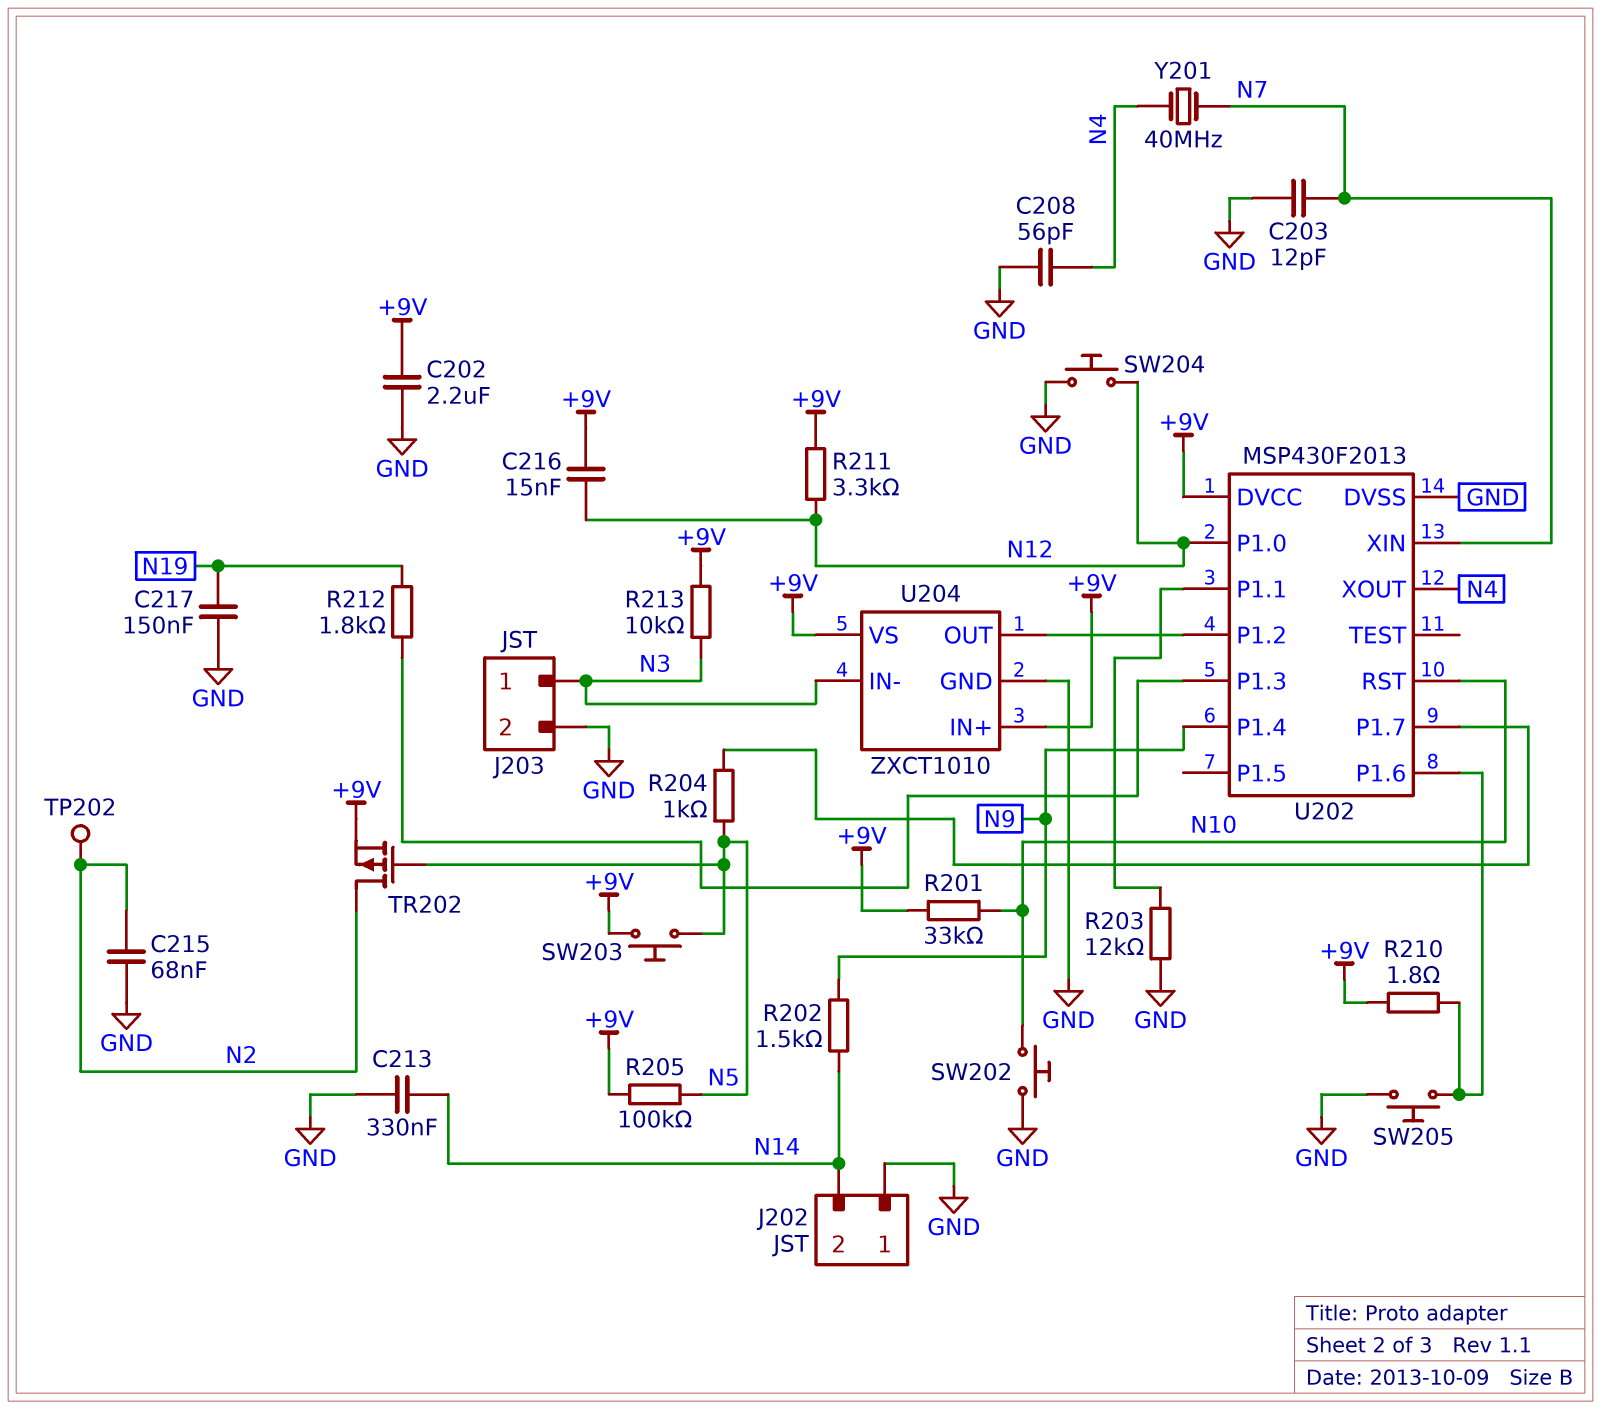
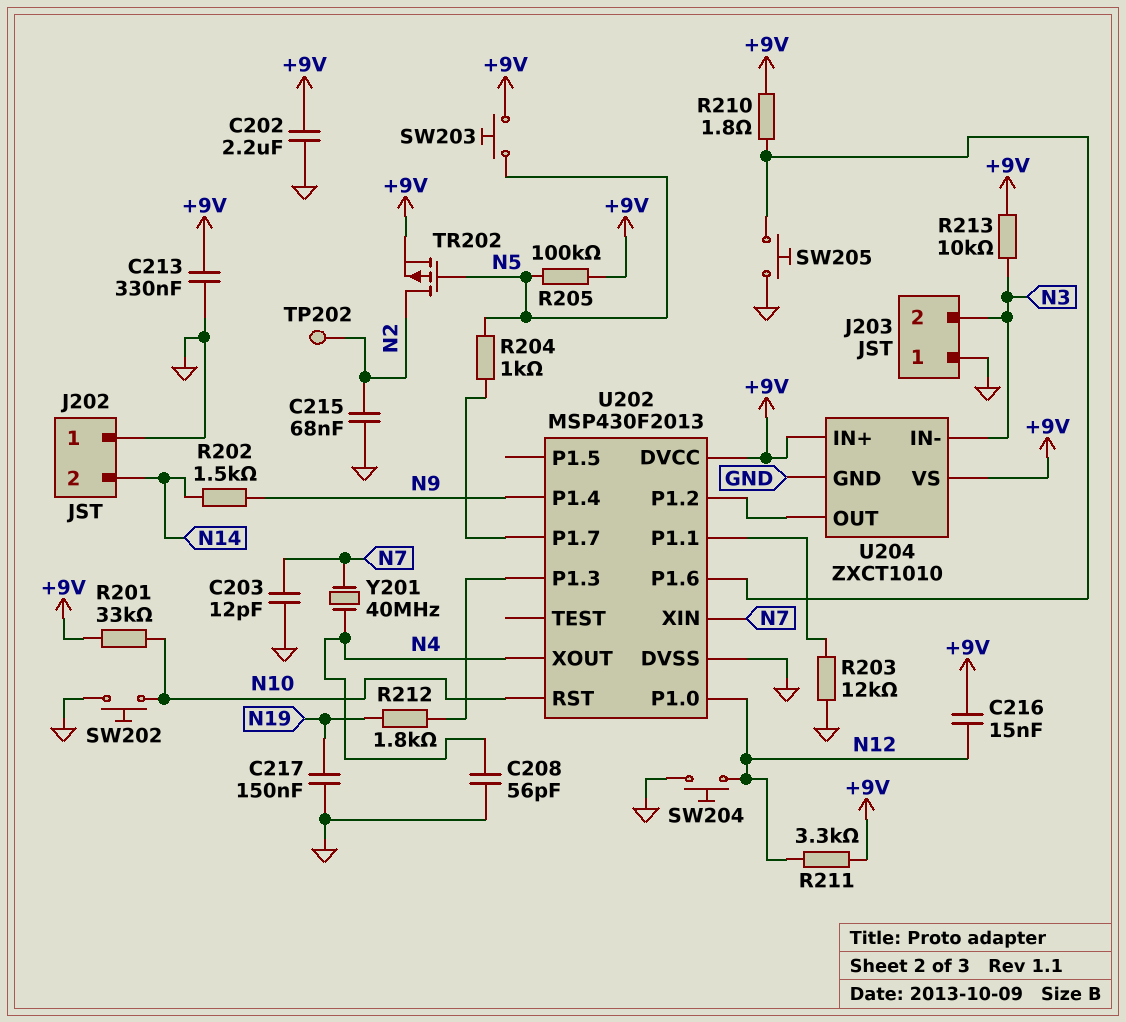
C213: 330nF (GND, N14) -> 330nF (+9V, GND)
J203 pin 1: N3 -> GND
J203 pin 2: GND -> N3

